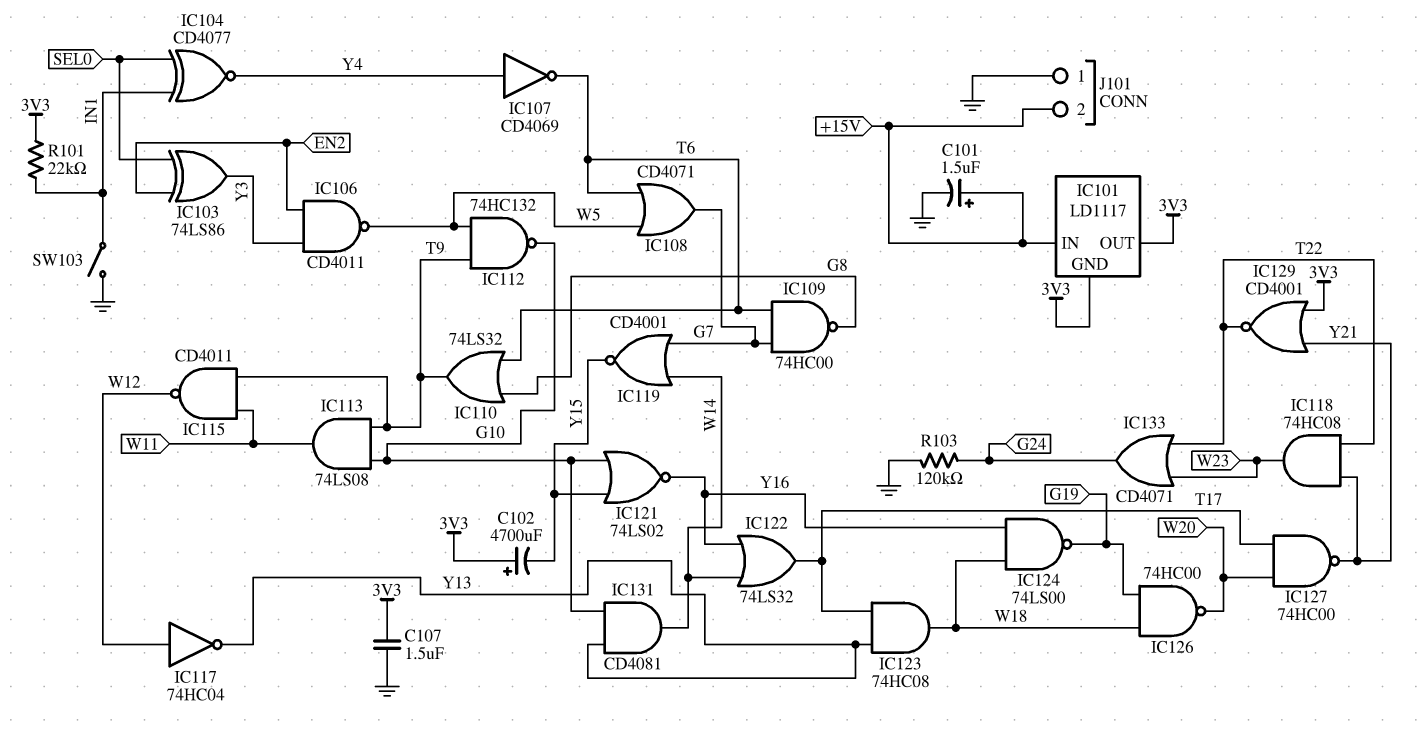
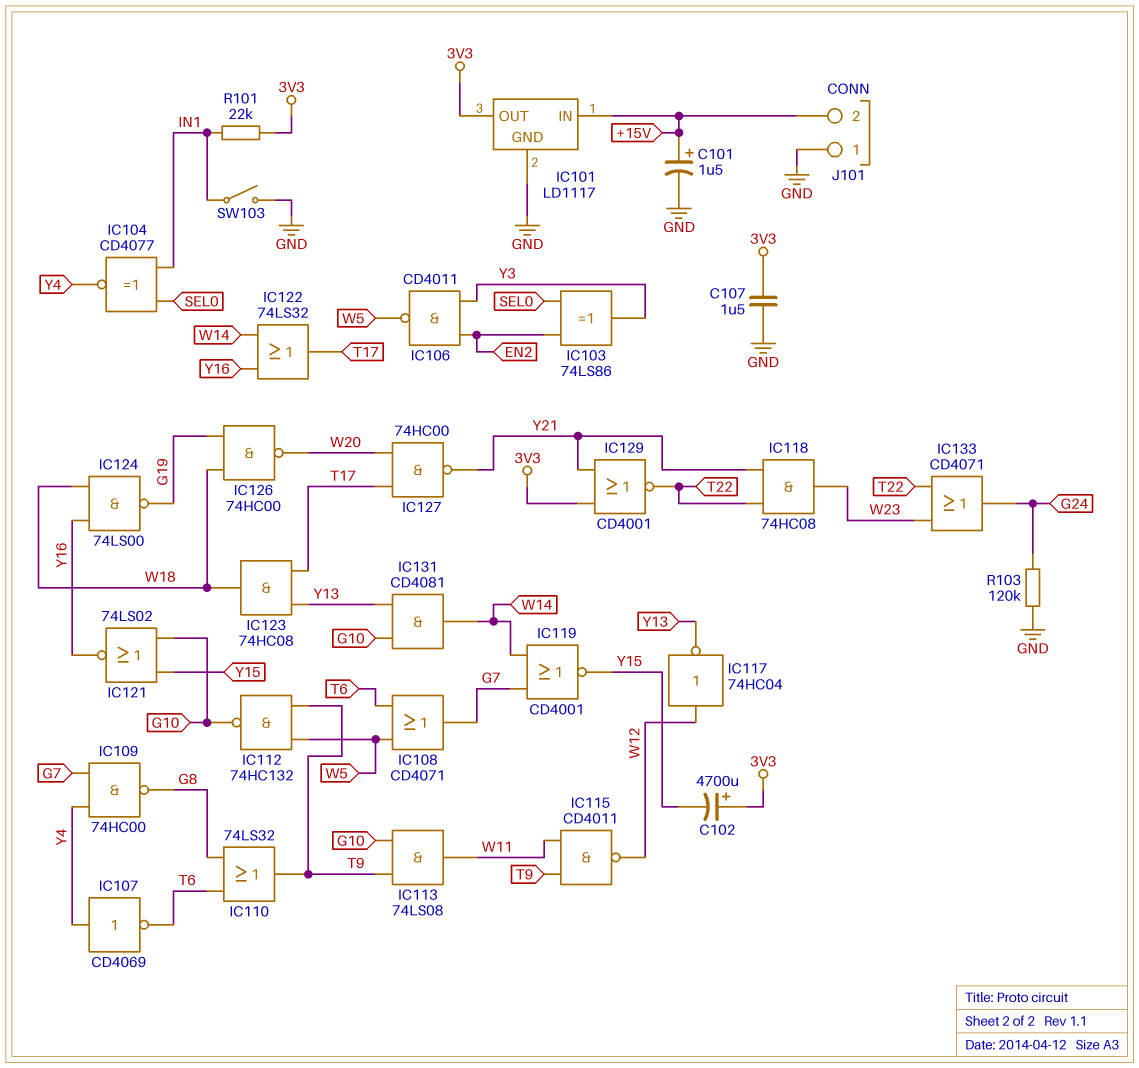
IC101 pin GND: 3V3 -> GND
IC109: NAND 74HC00 (in G7, in T6, out G8) -> NAND 74HC00 (in G7, in Y4, out G8)

